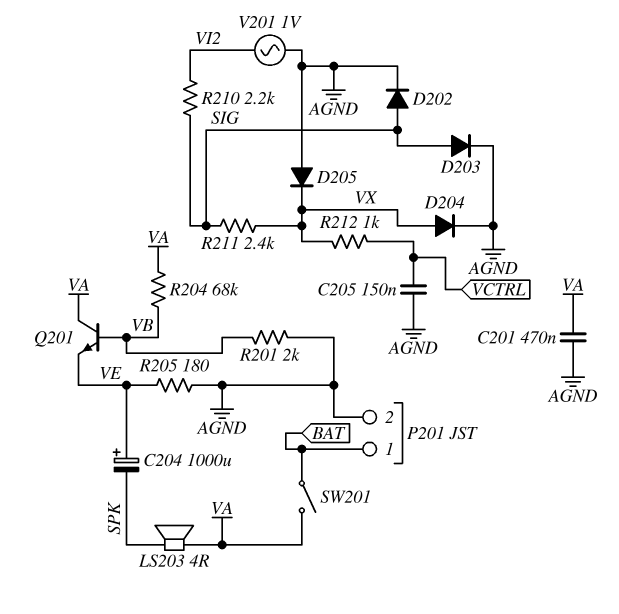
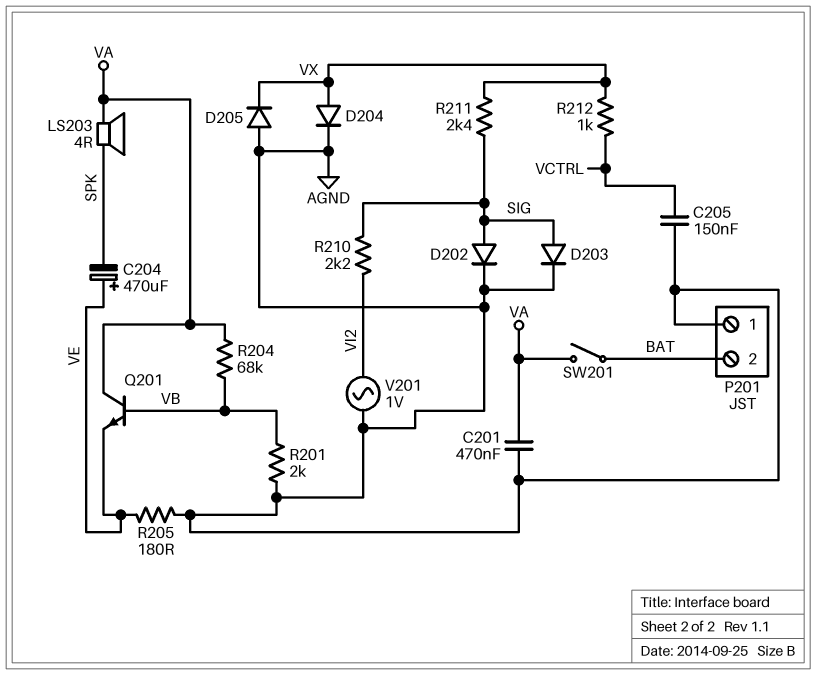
C204: 1000uF (plus VE, minus SPK) -> 470uF (plus VE, minus SPK)
P201 pin 1: BAT -> AGND
P201 pin 2: AGND -> BAT

